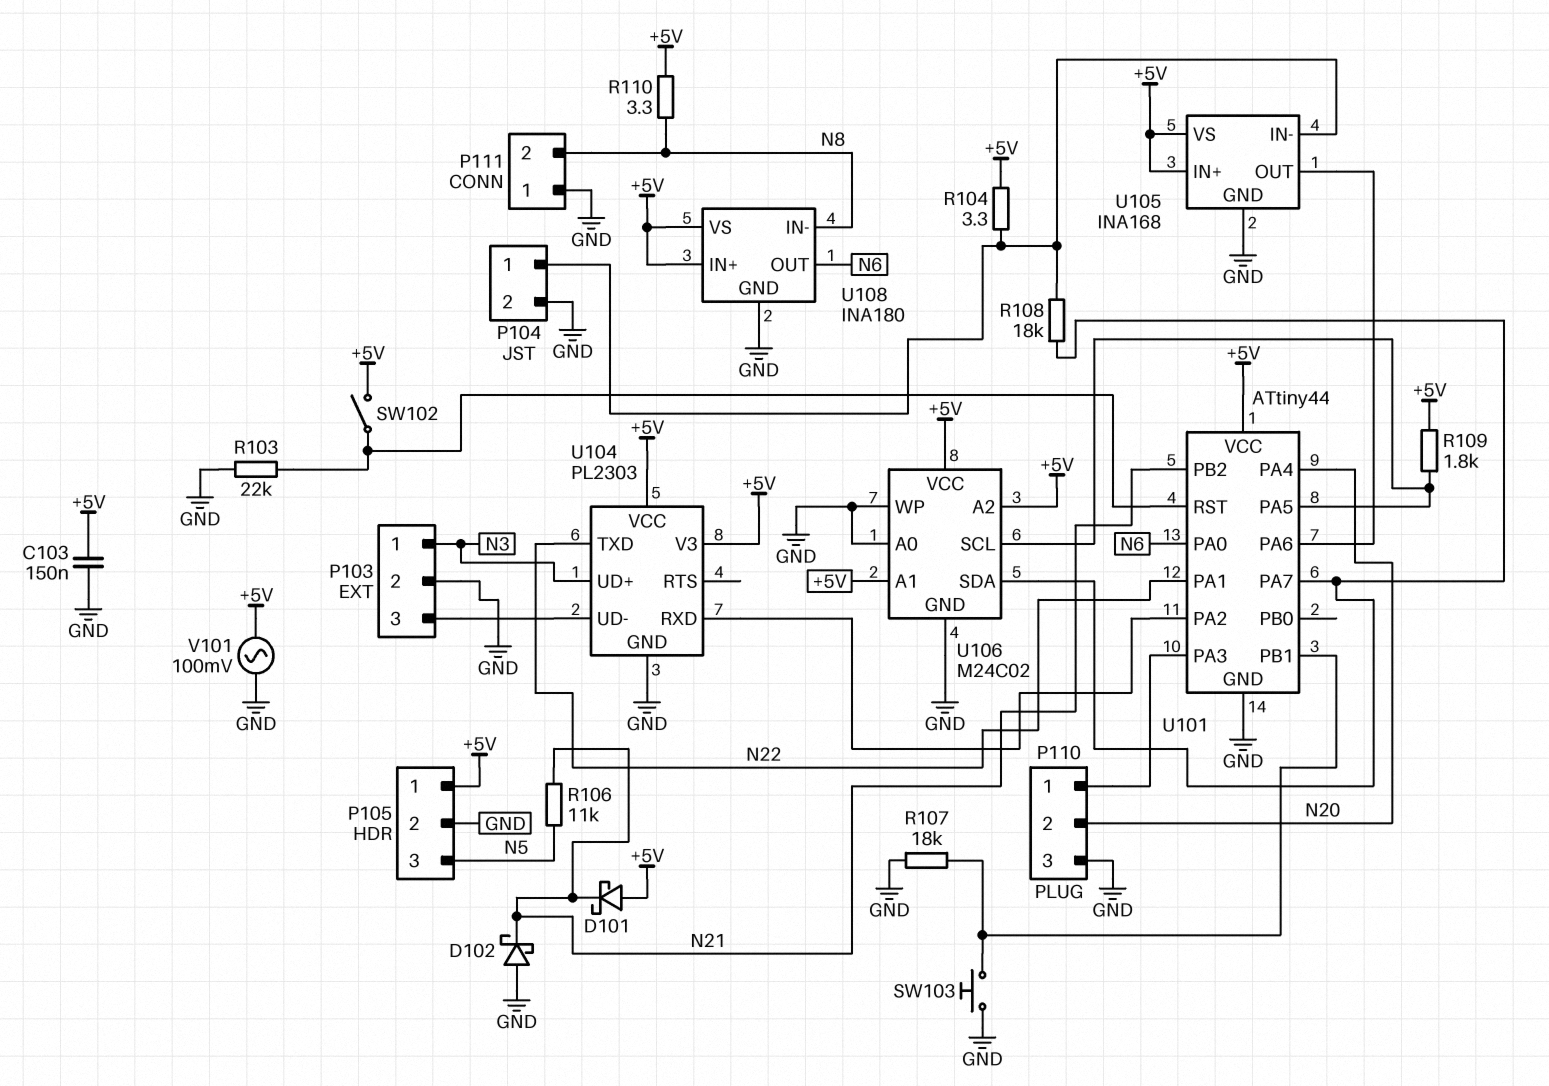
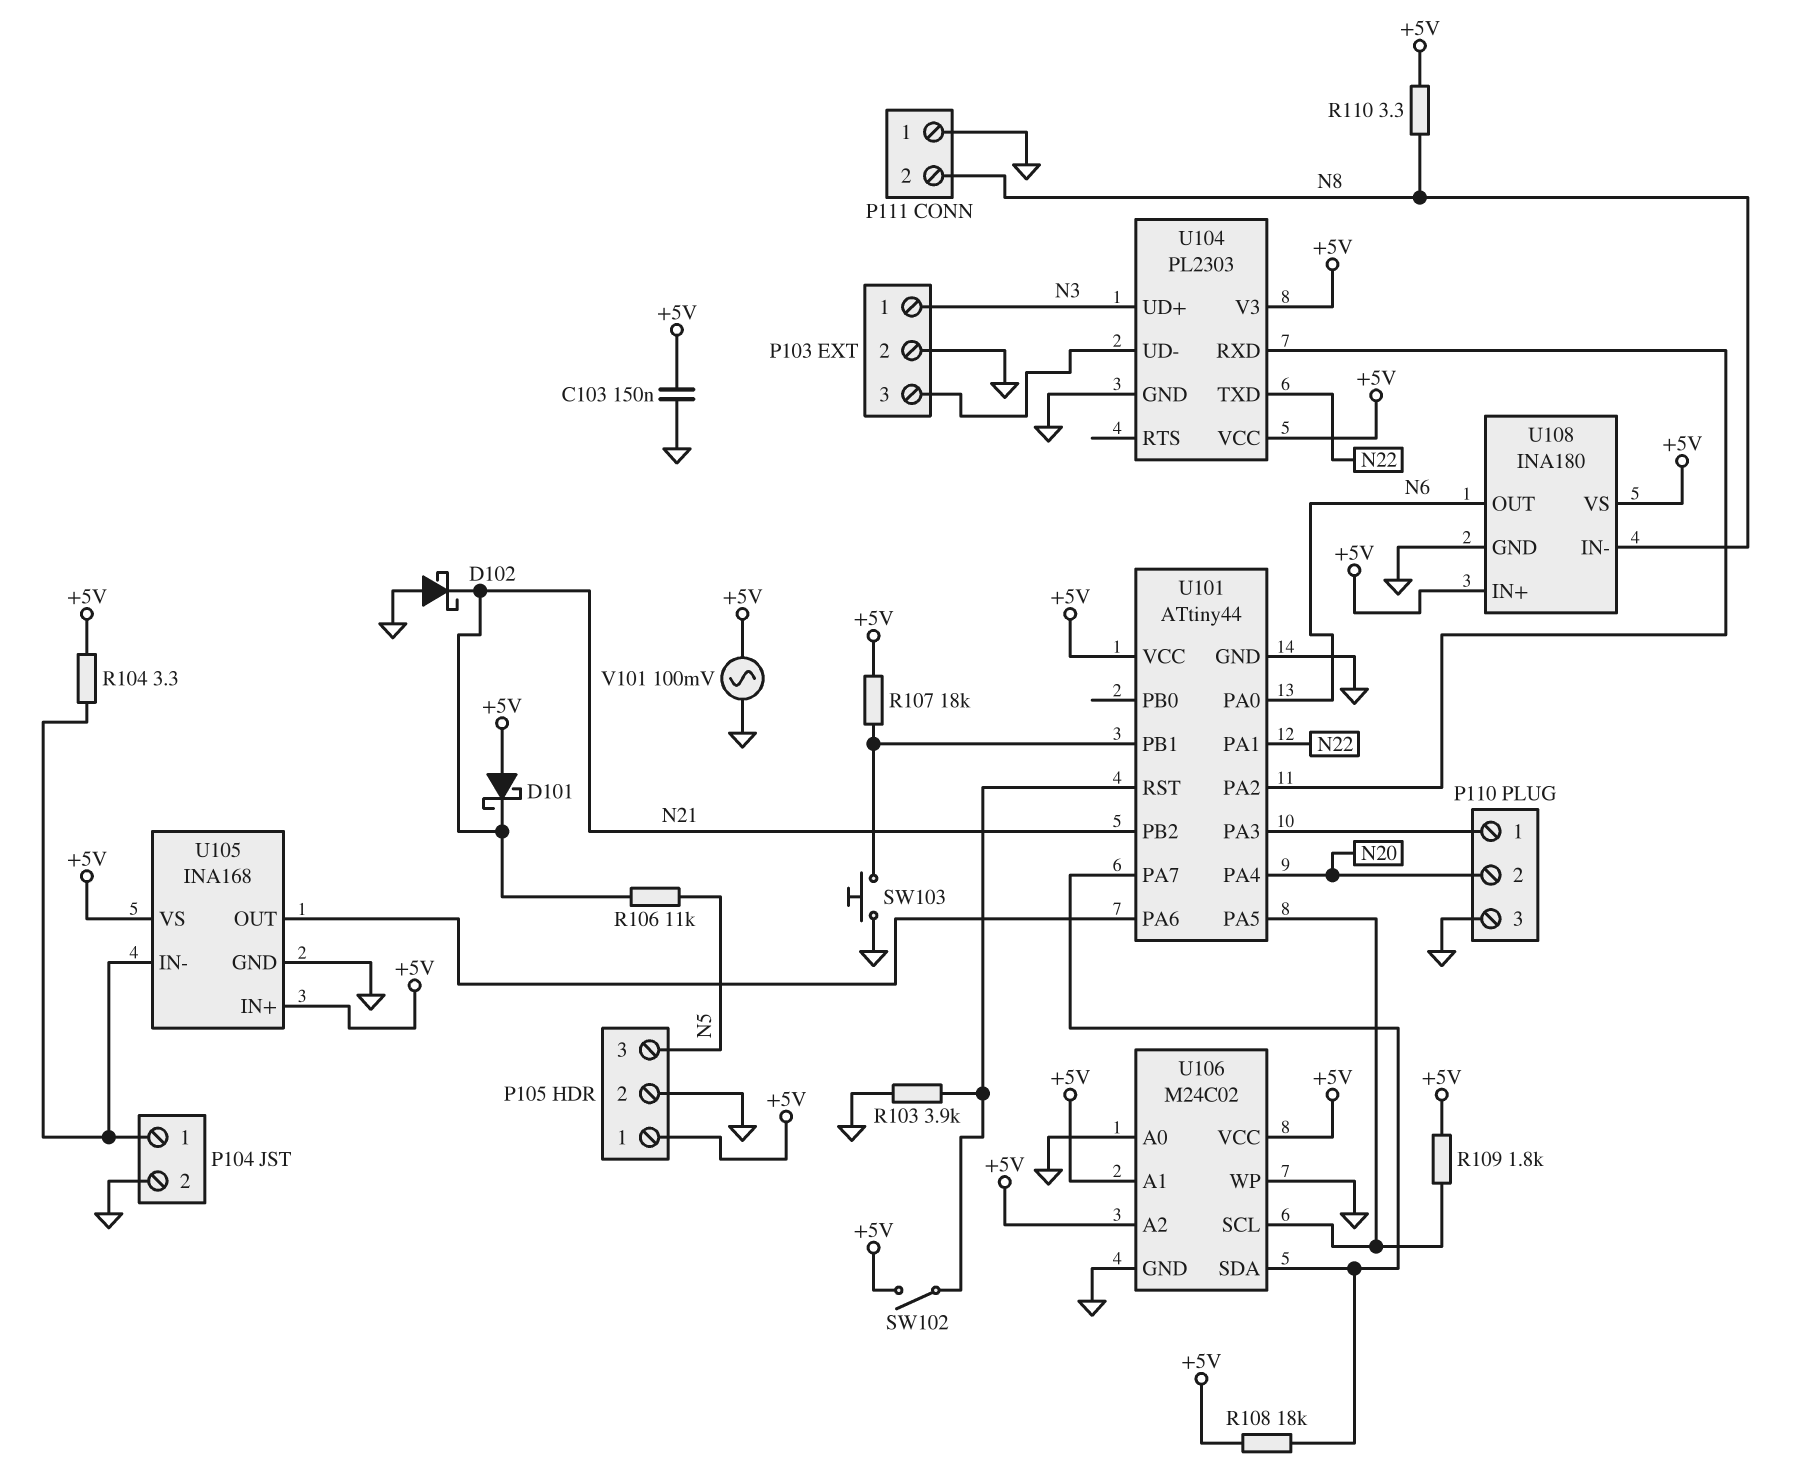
R103: 22k (GND, U101/RST) -> 3.9k (GND, U101/RST)
R107: 18k (GND, U101/PB1) -> 18k (+5V, U101/PB1)
R108: 18k (P104/1, U101/PA7) -> 18k (+5V, U101/PA7)

